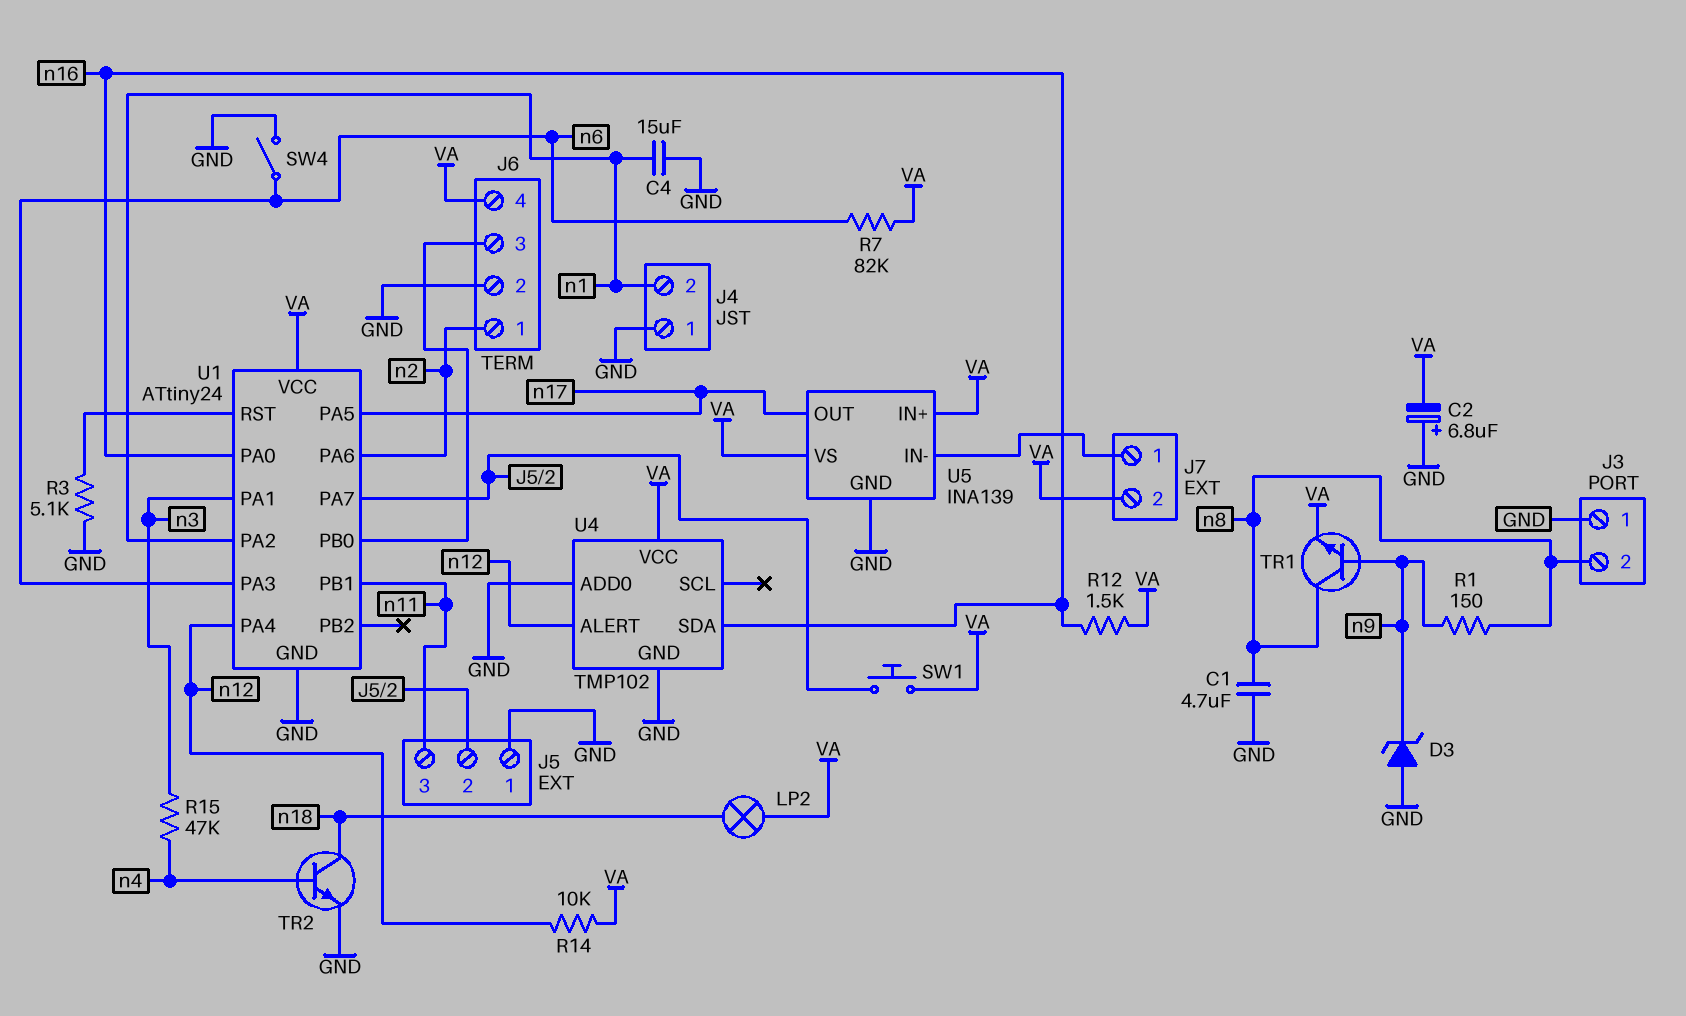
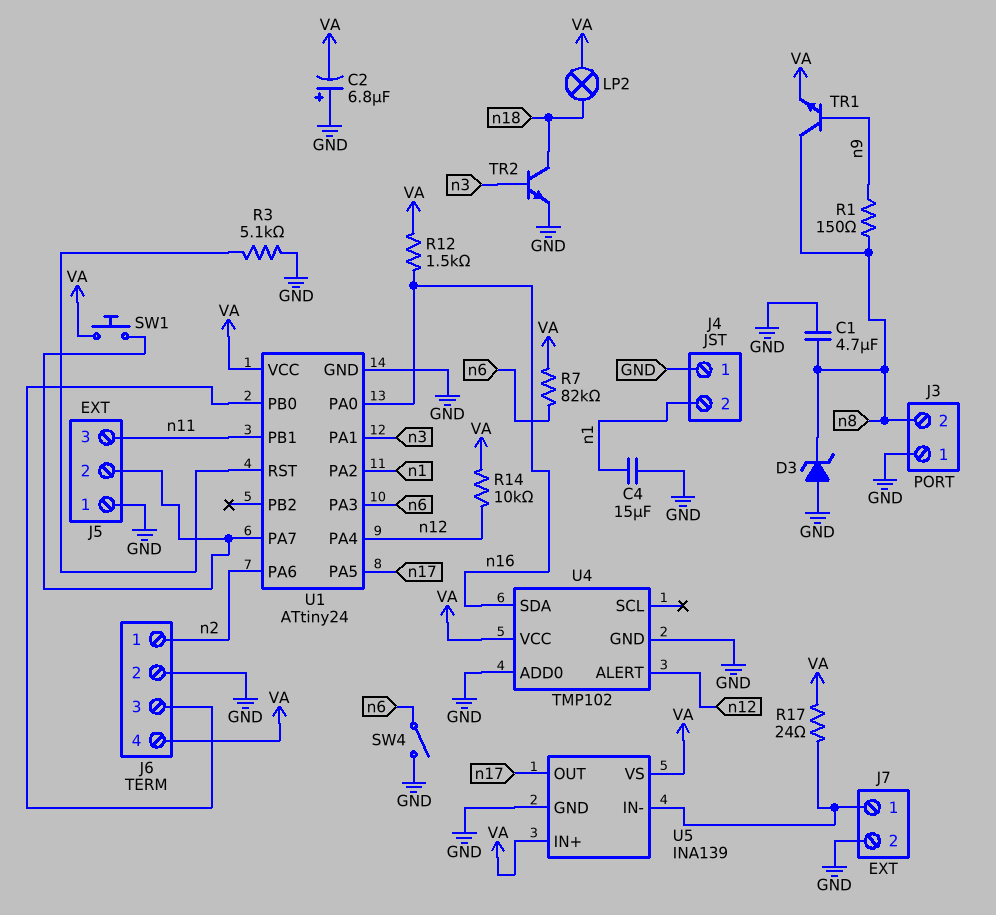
D3: zener (A GND, K n9) -> zener (A GND, K n8)
J7 pin 2: VA -> GND
R15: 47k (n3, n4) -> none
R17: none -> 24 (J7/1, VA)
TR2: NPN (B n4, C n18, E GND) -> NPN (B n3, C n18, E GND)

